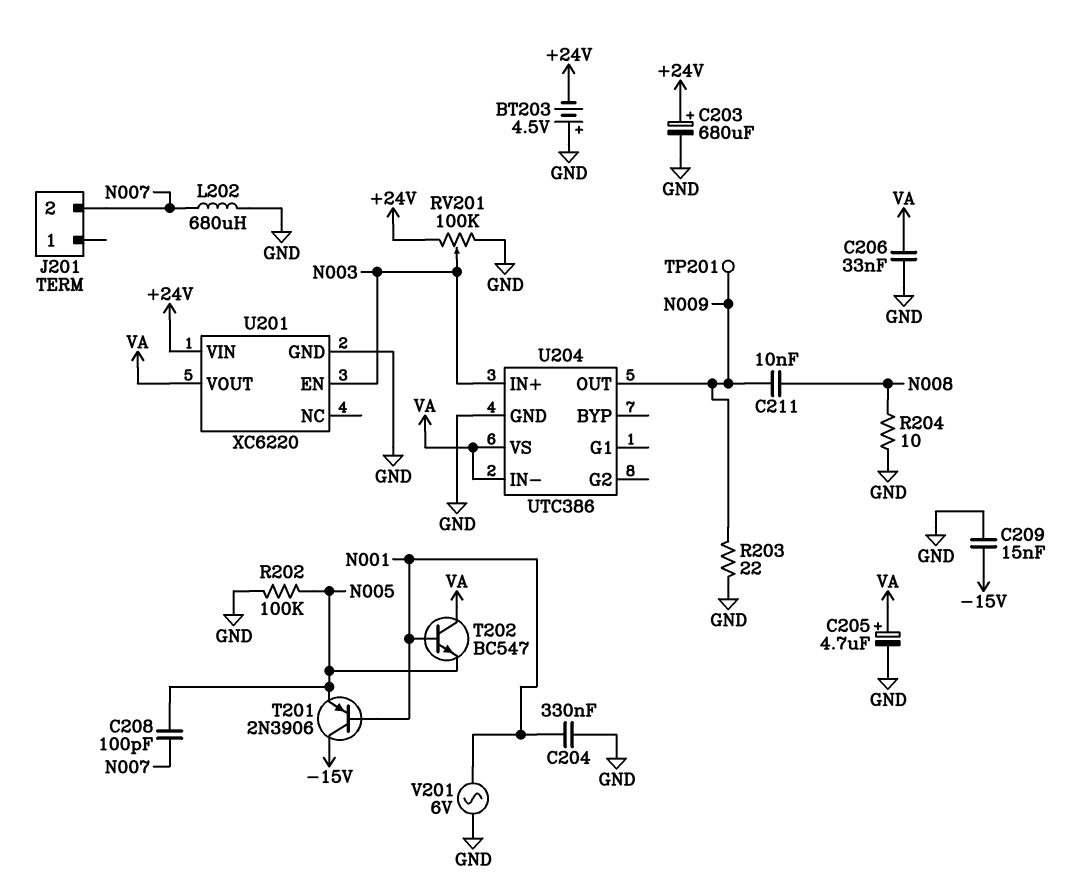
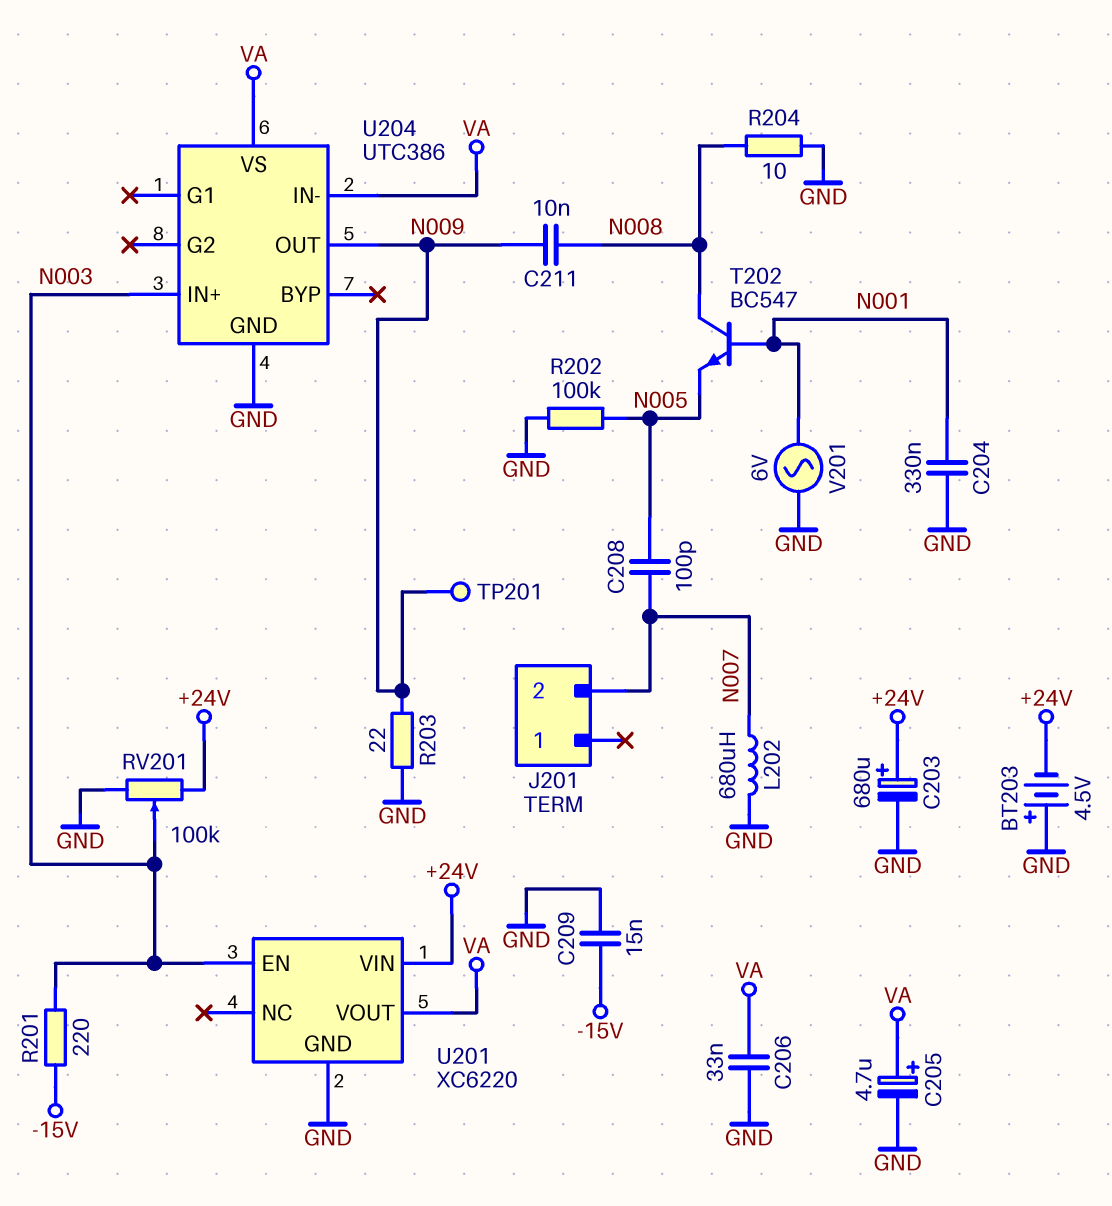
R201: none -> 220 (-15V, N003)
T201: PNP 2N3906 (B N001, C -15V, E N005) -> none
T202: NPN BC547 (B N001, C VA, E N005) -> NPN BC547 (B N001, C N008, E N005)

